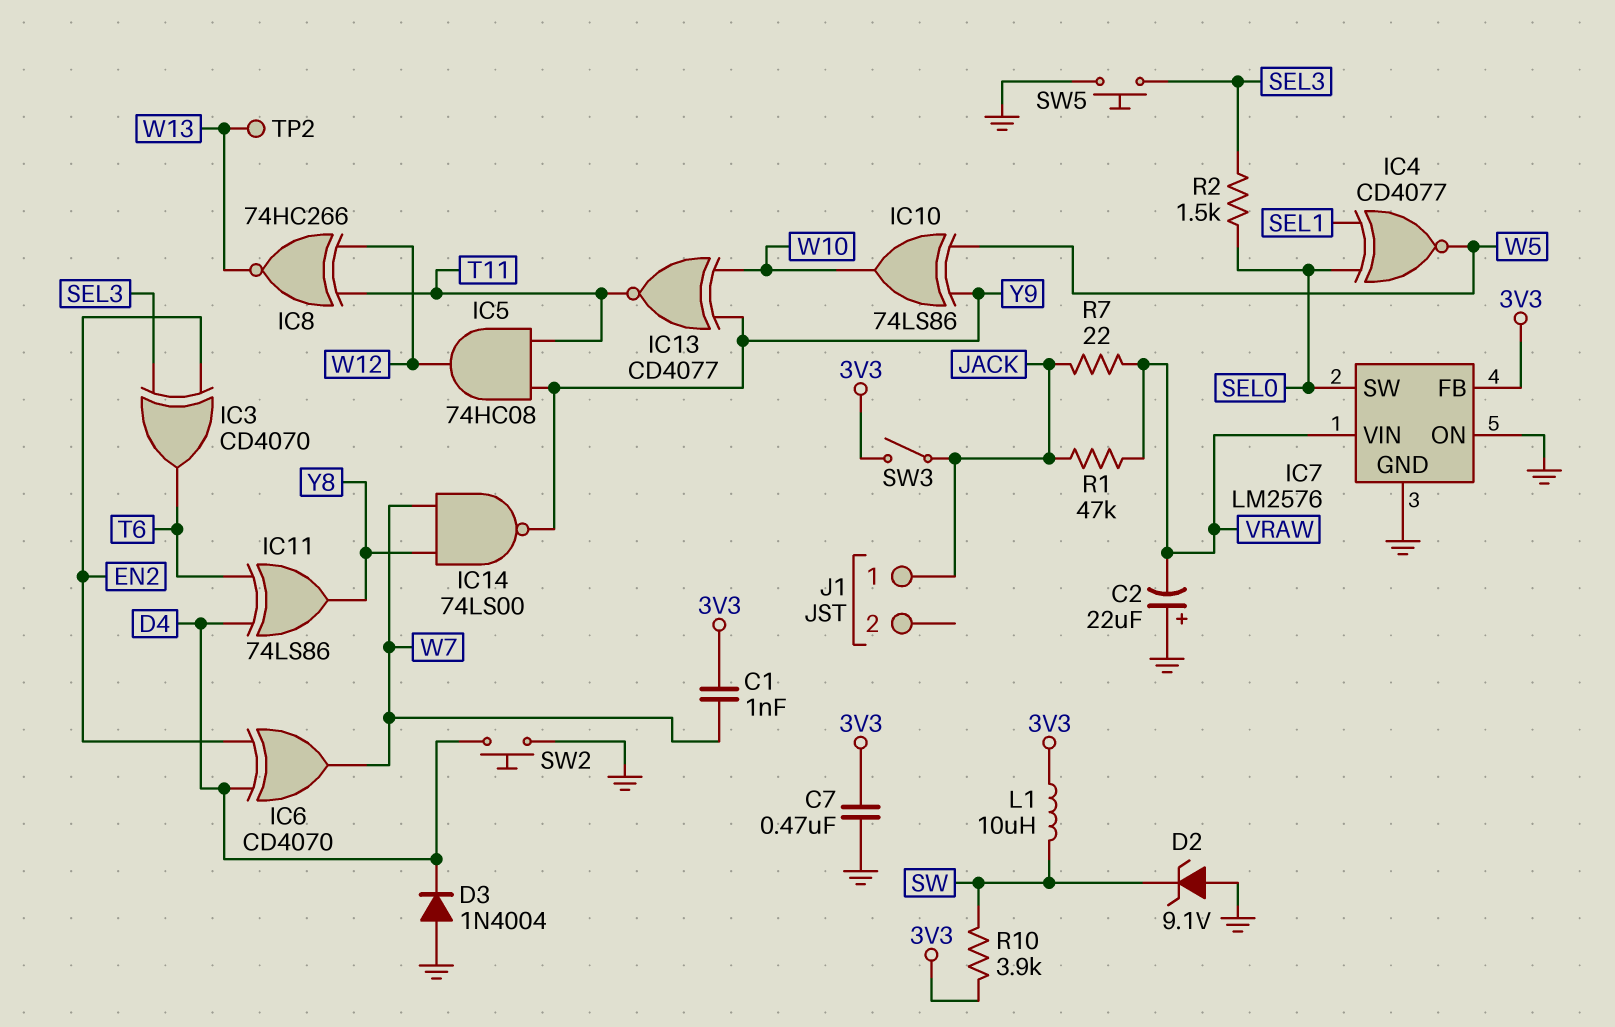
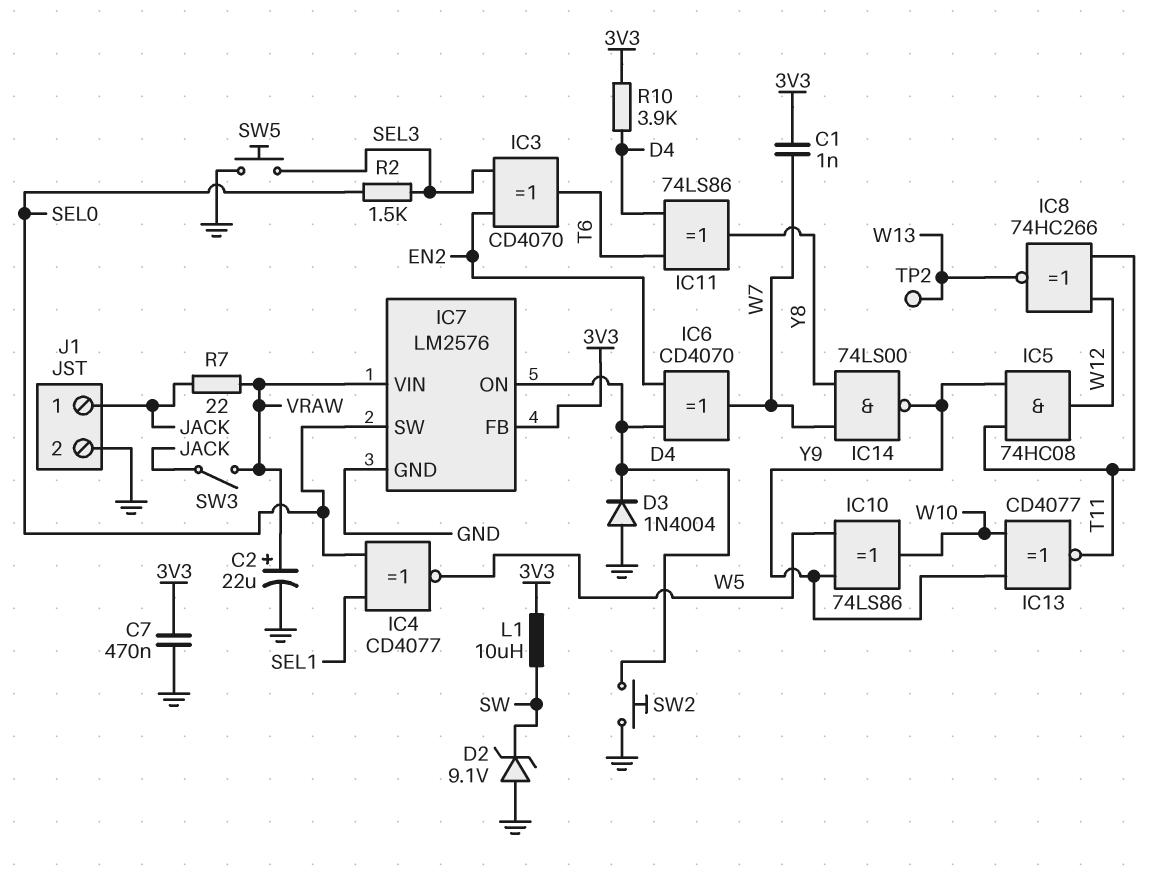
C2: 22uF (plus GND, minus VRAW) -> 22uF (plus VRAW, minus GND)
IC7 pin ON: GND -> D4
J1 pin 2: none -> GND
R1: 47k (JACK, VRAW) -> none
R10: 3.9k (3V3, SW) -> 3.9k (3V3, D4)
SW3: switch (3V3, JACK) -> switch (JACK, VRAW)

